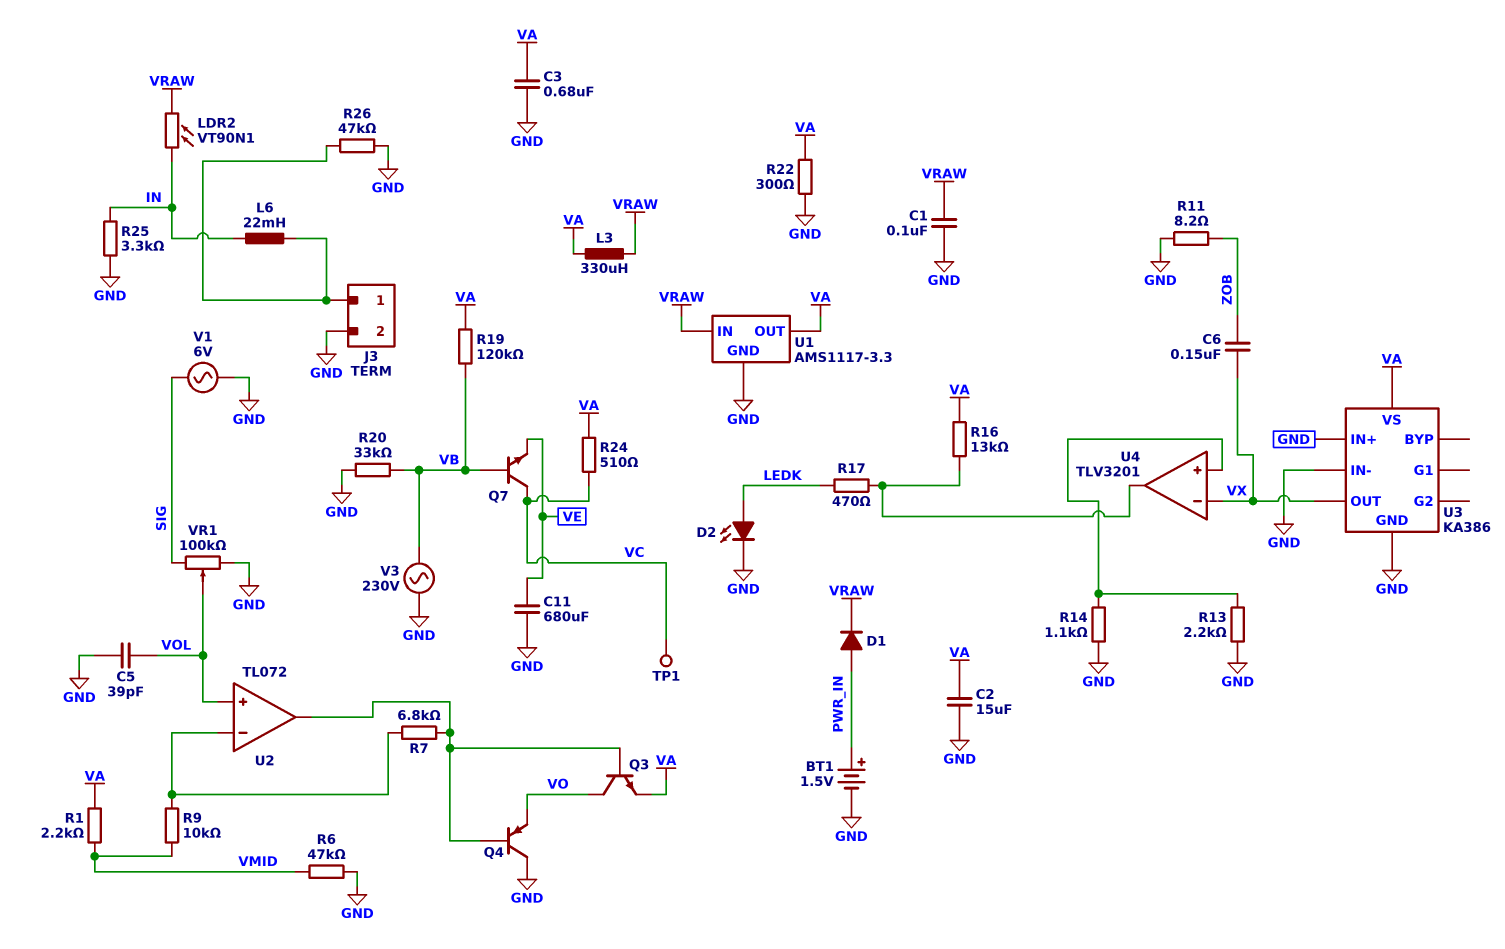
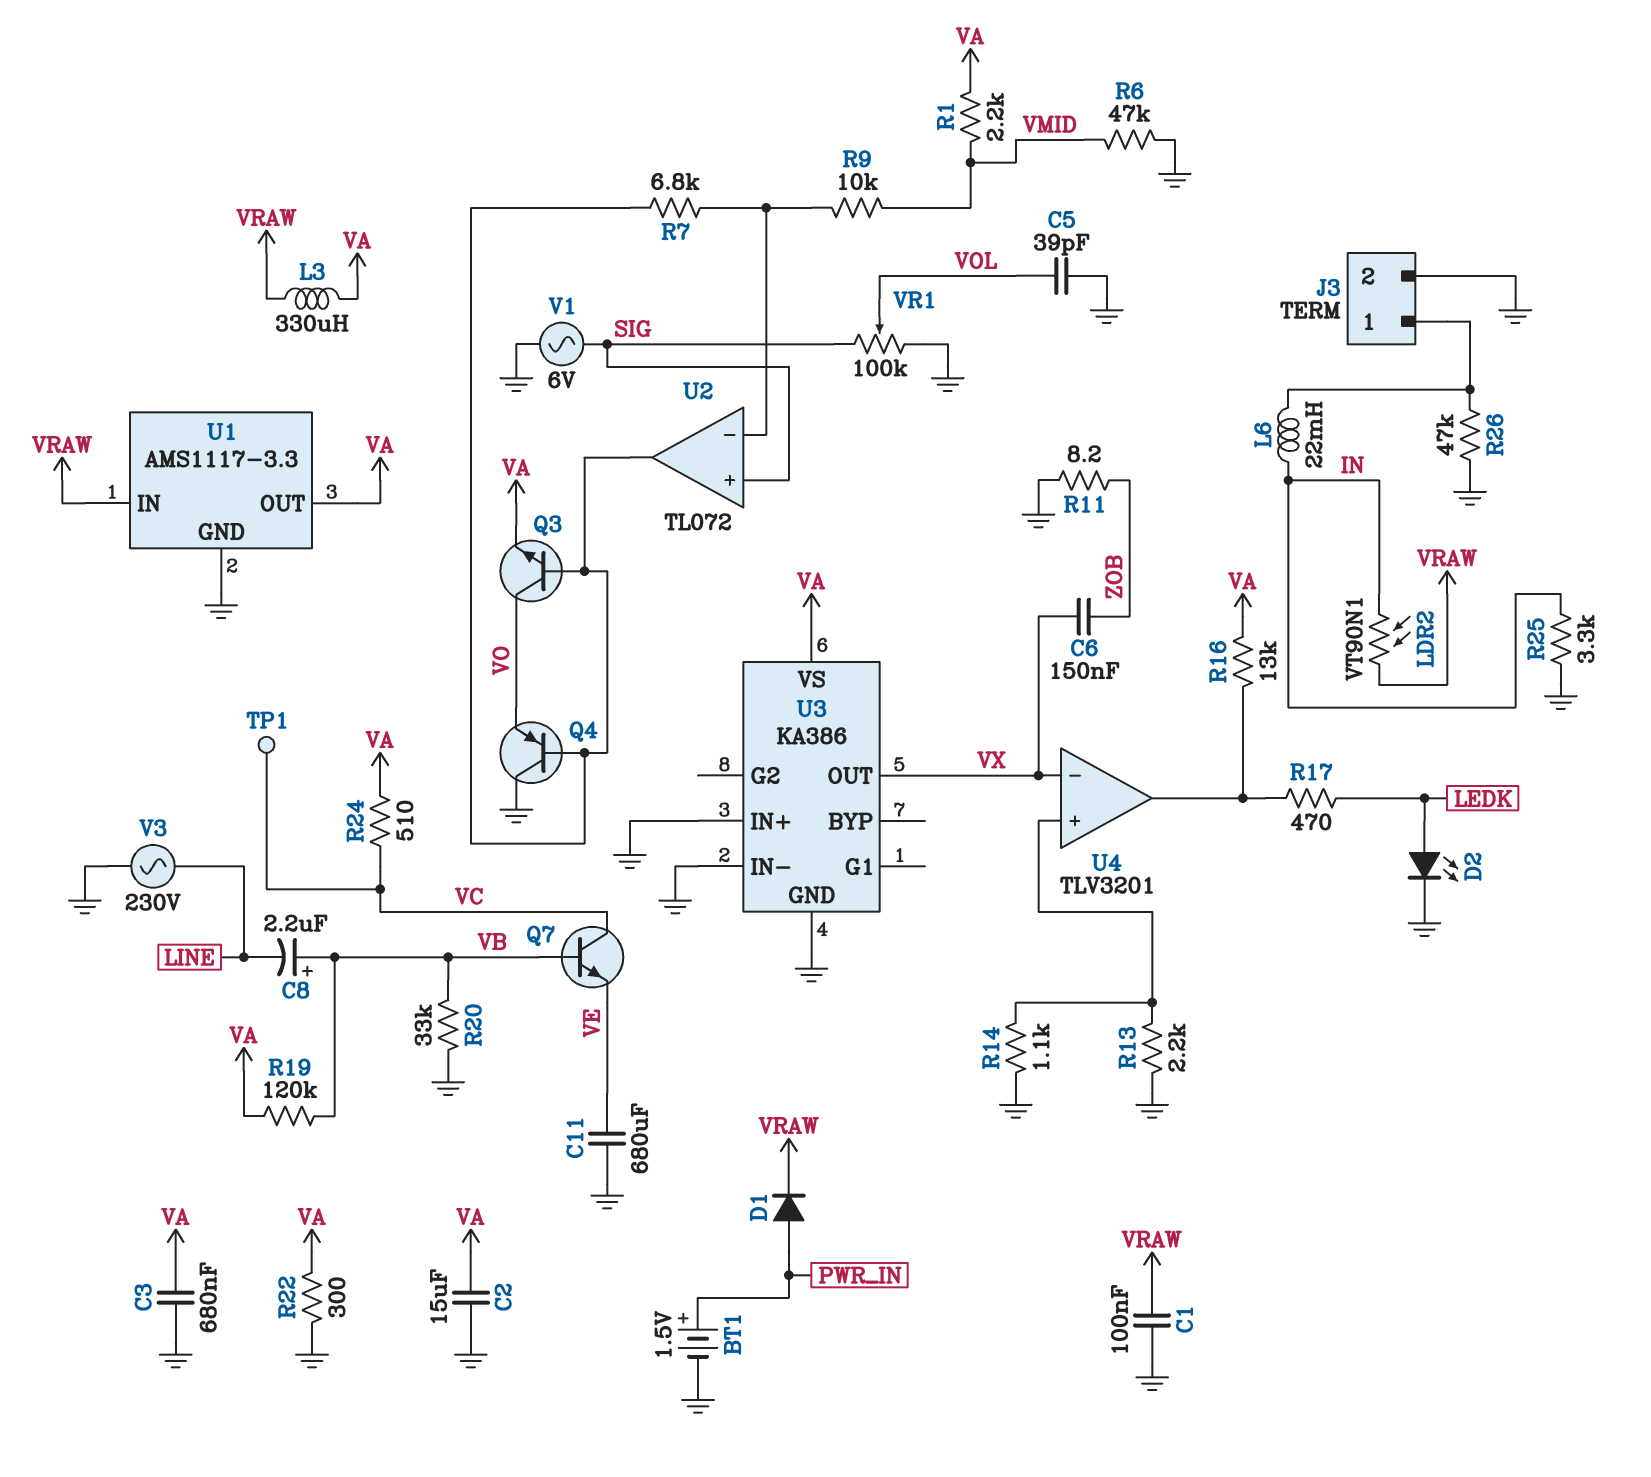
C8: none -> 2.2uF (plus VB, minus LINE)
U2 pin in+: VOL -> SIG
V3: AC 230V (GND, VB) -> AC 230V (GND, LINE)

